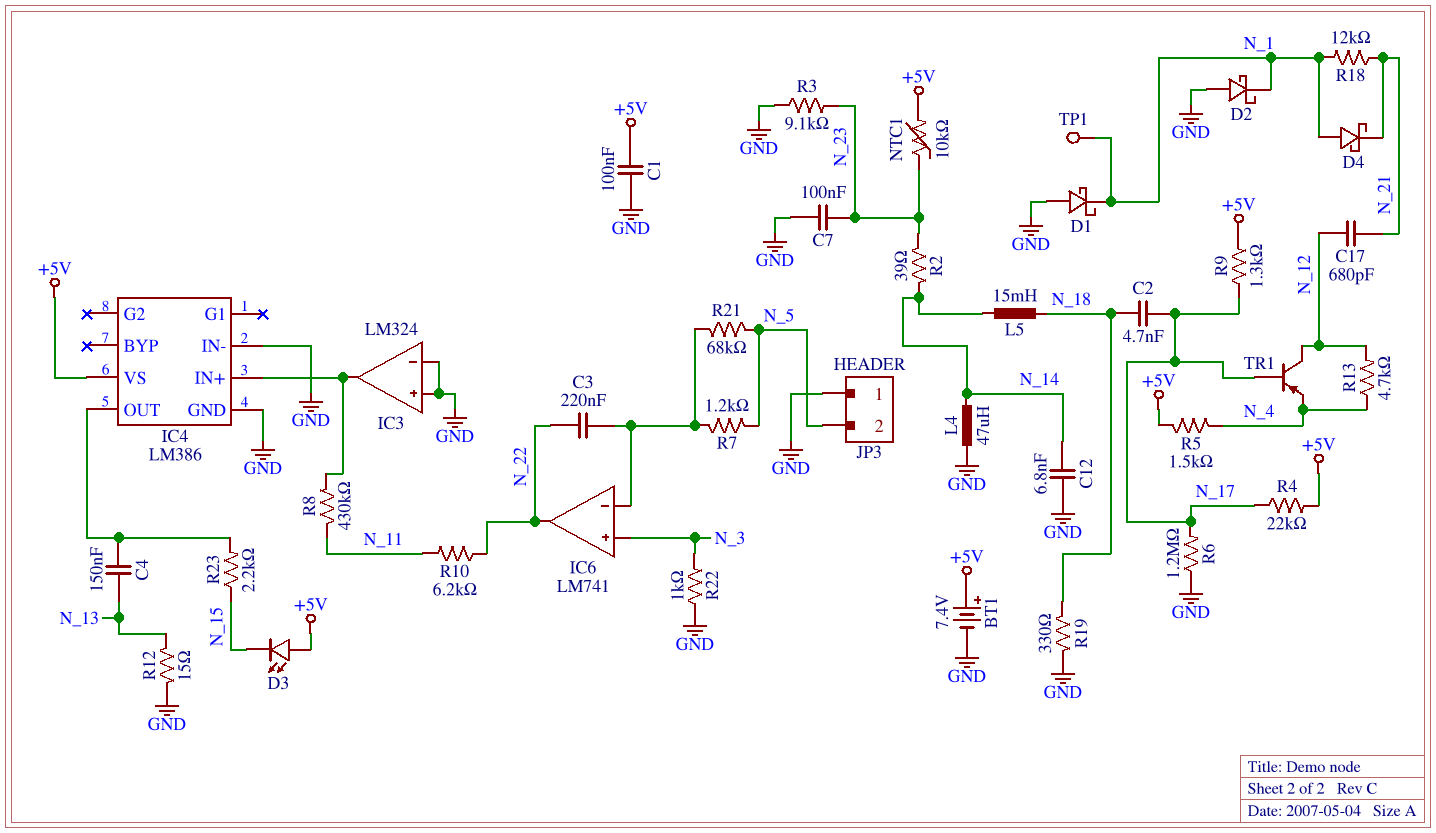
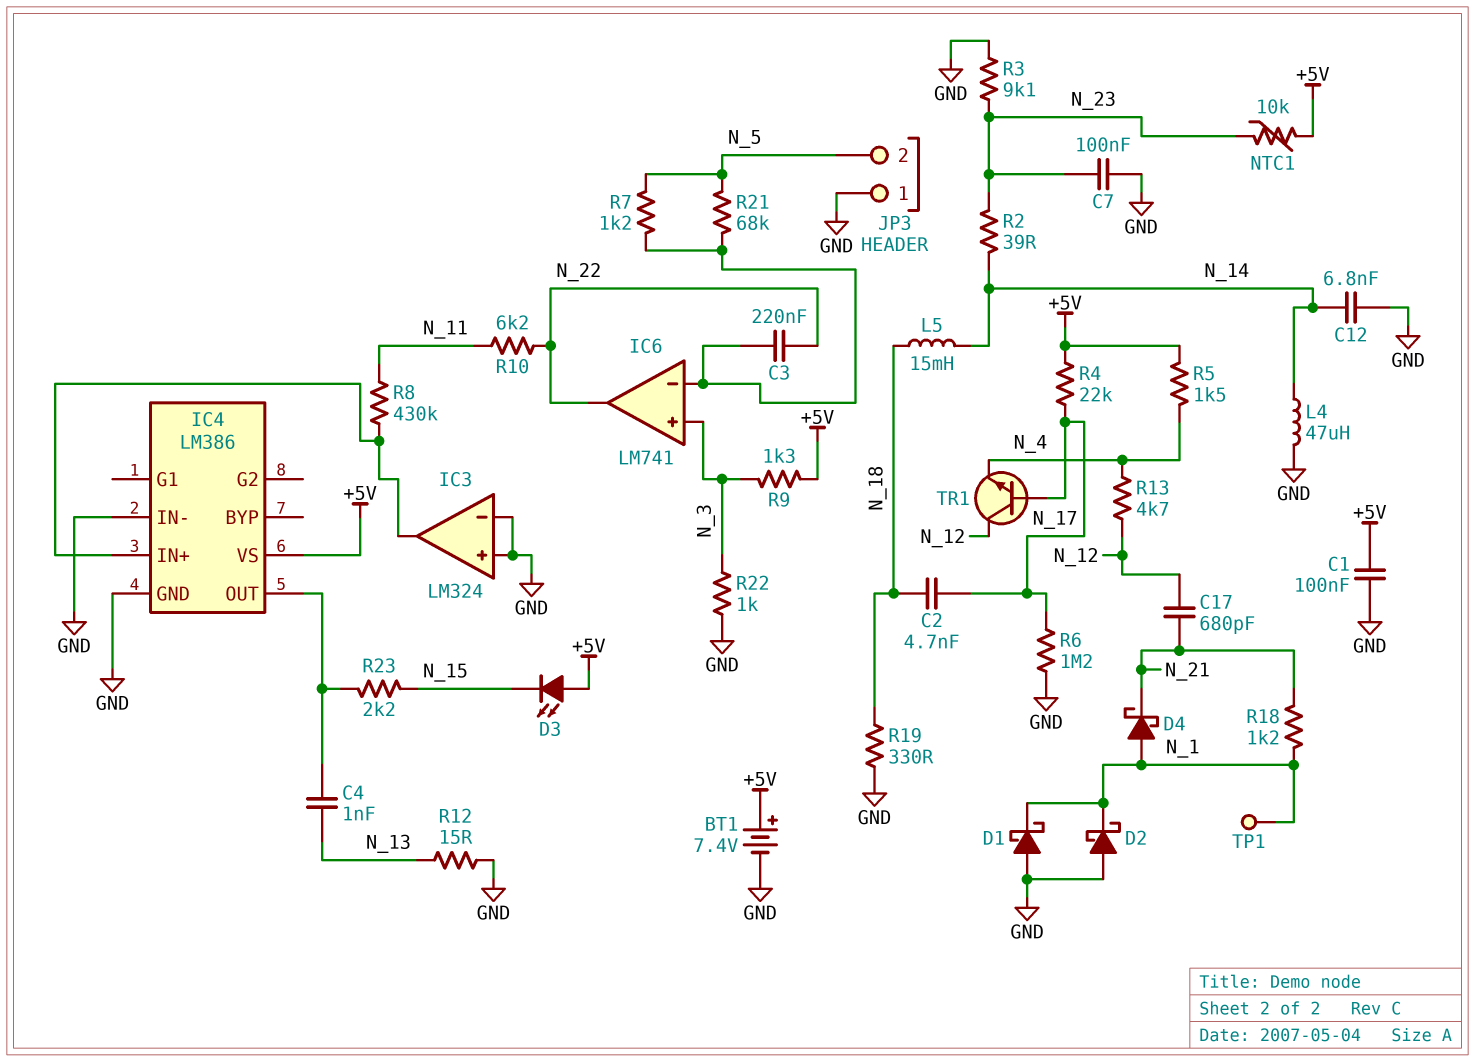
C4: 150nF (IC4/OUT, N_13) -> 1nF (IC4/OUT, N_13)
R9: 1.3k (+5V, N_17) -> 1.3k (+5V, N_3)
R18: 12k (N_1, N_21) -> 1.2k (N_1, N_21)
TR1: PNP (B N_17, C N_12, E N_4) -> NPN (B N_17, C N_12, E N_4)

